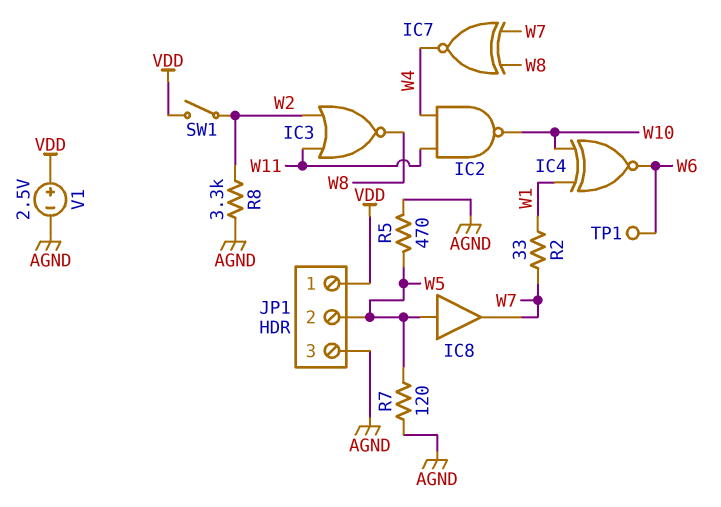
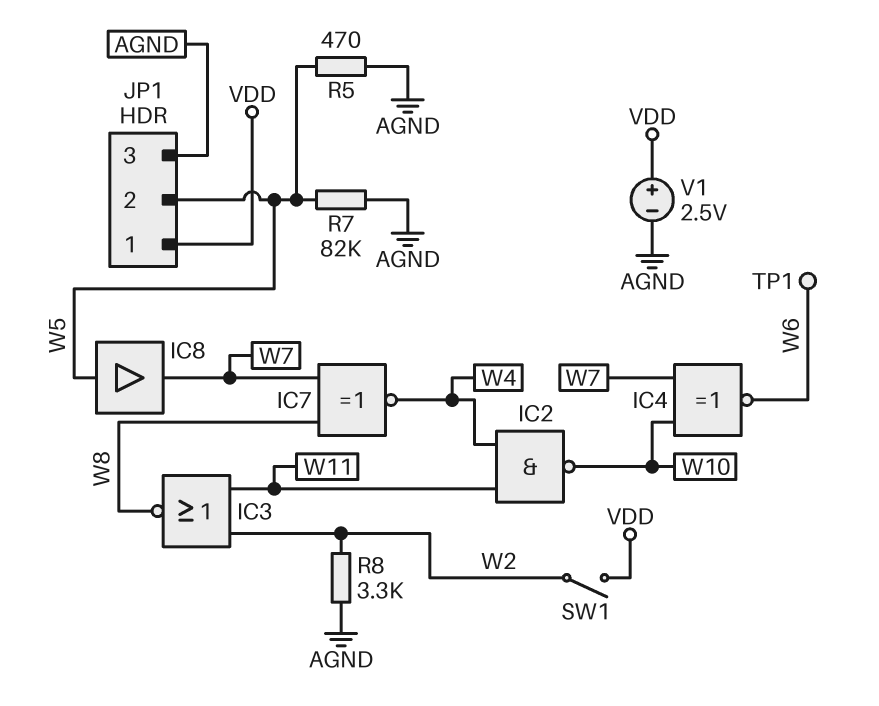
IC4: XNOR (in W1, in W10, out W6) -> XNOR (in W7, in W10, out W6)
R2: 33 (W1, W7) -> none
R7: 120 (AGND, W5) -> 82k (AGND, W5)

